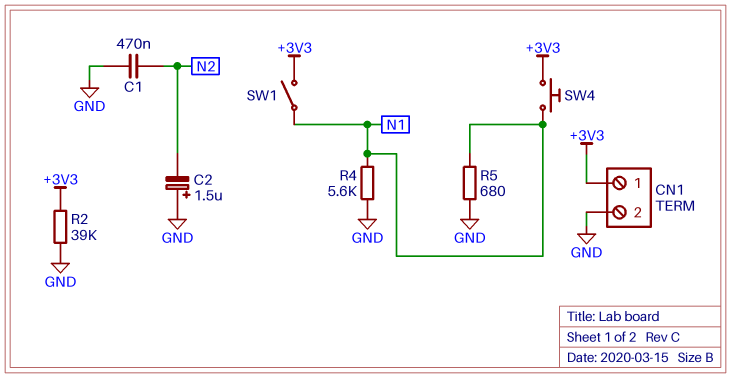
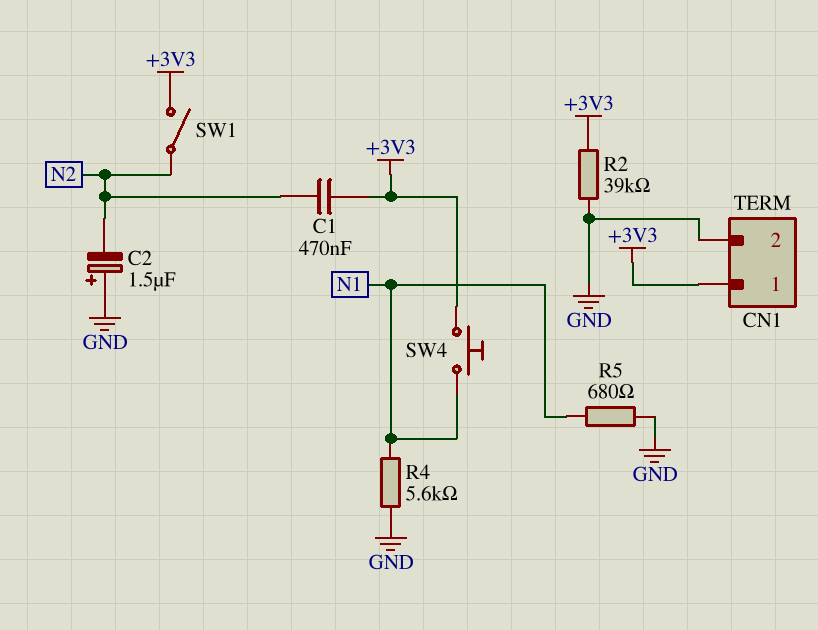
C1: 470nF (GND, N2) -> 470nF (+3V3, N2)
SW1: switch (+3V3, N1) -> switch (+3V3, N2)

